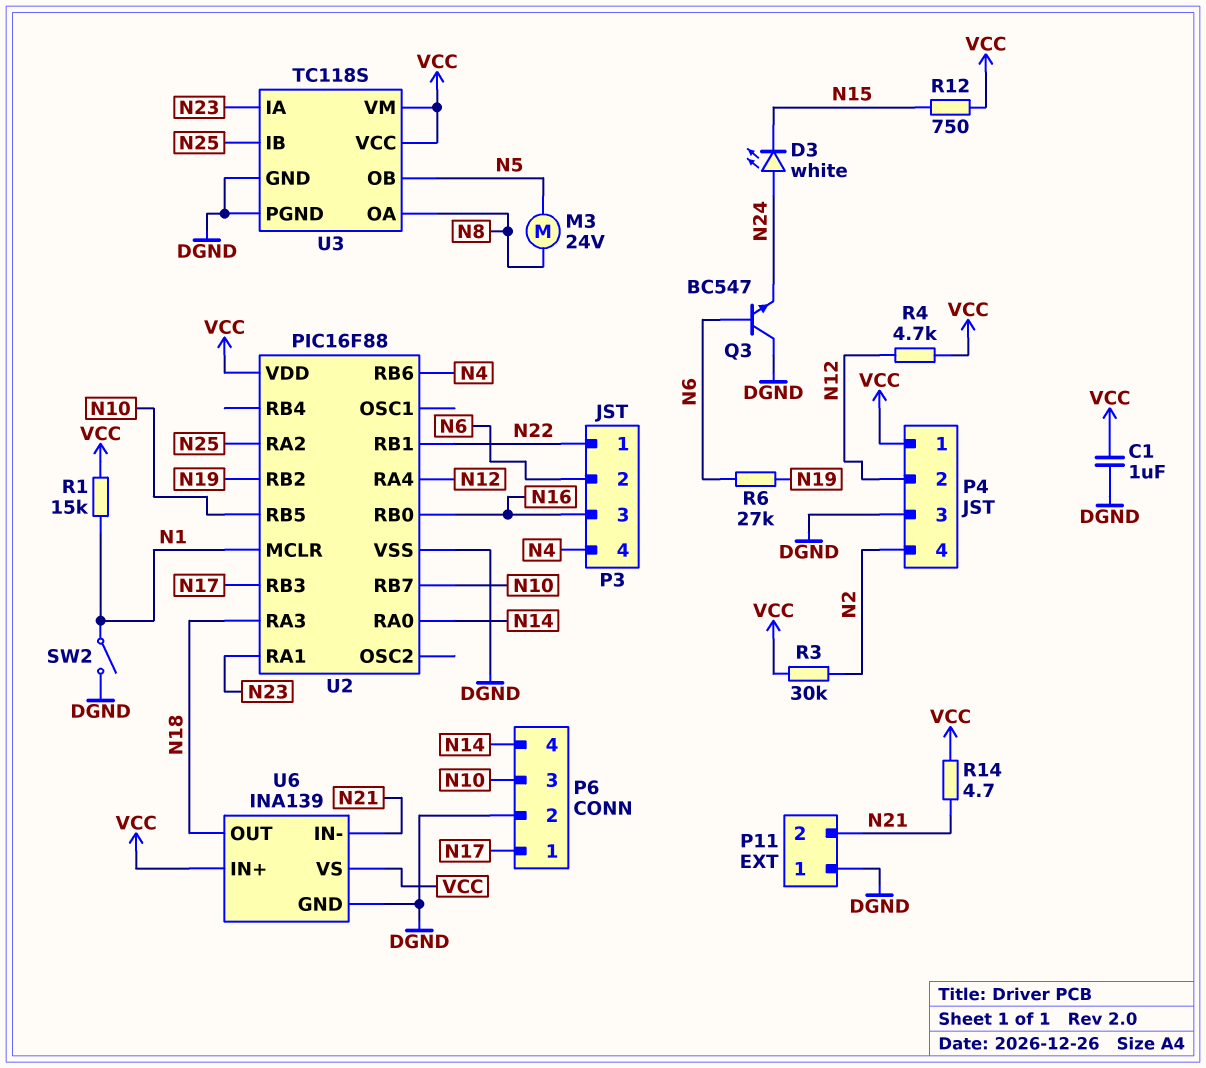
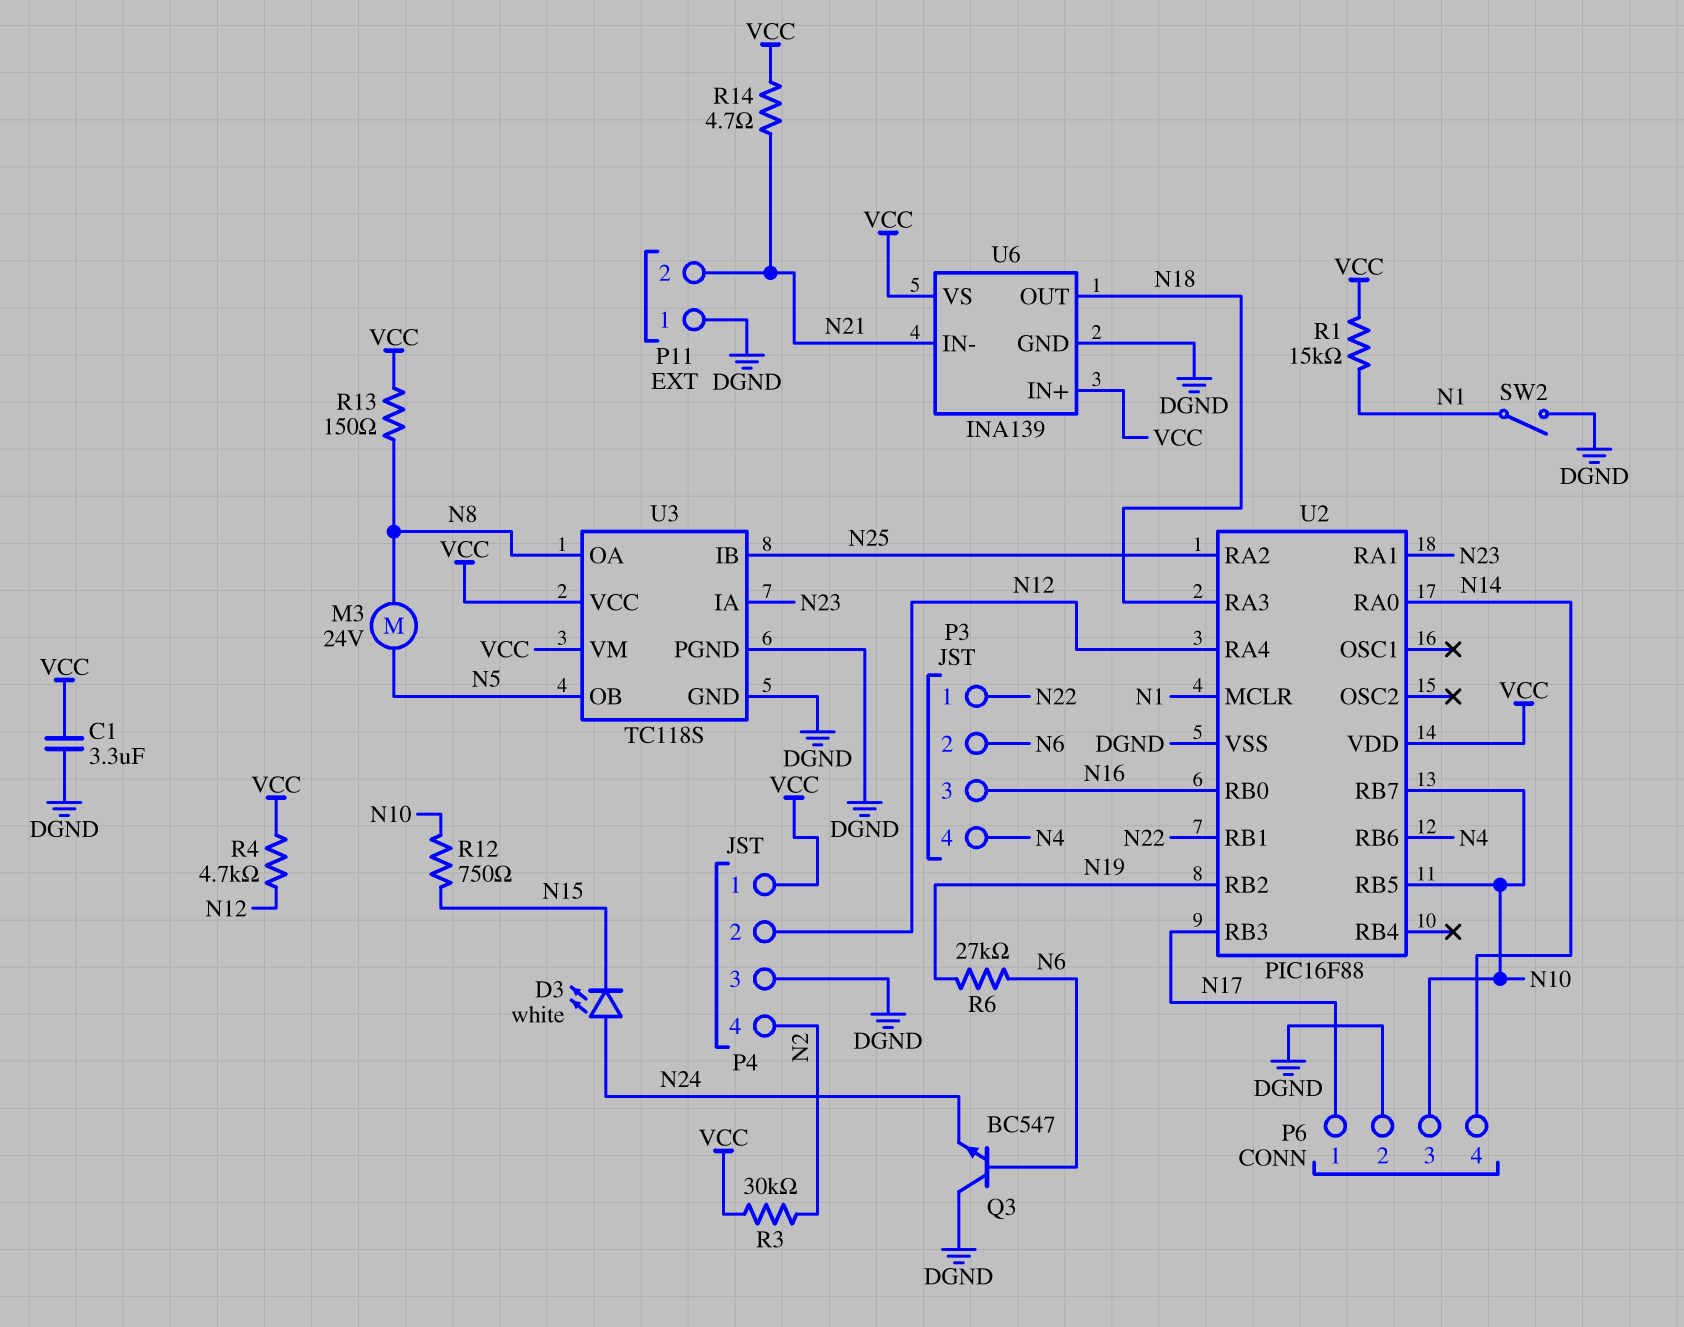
C1: 1uF (DGND, VCC) -> 3.3uF (DGND, VCC)
R12: 750 (N15, VCC) -> 750 (N10, N15)
R13: none -> 150 (N8, VCC)

